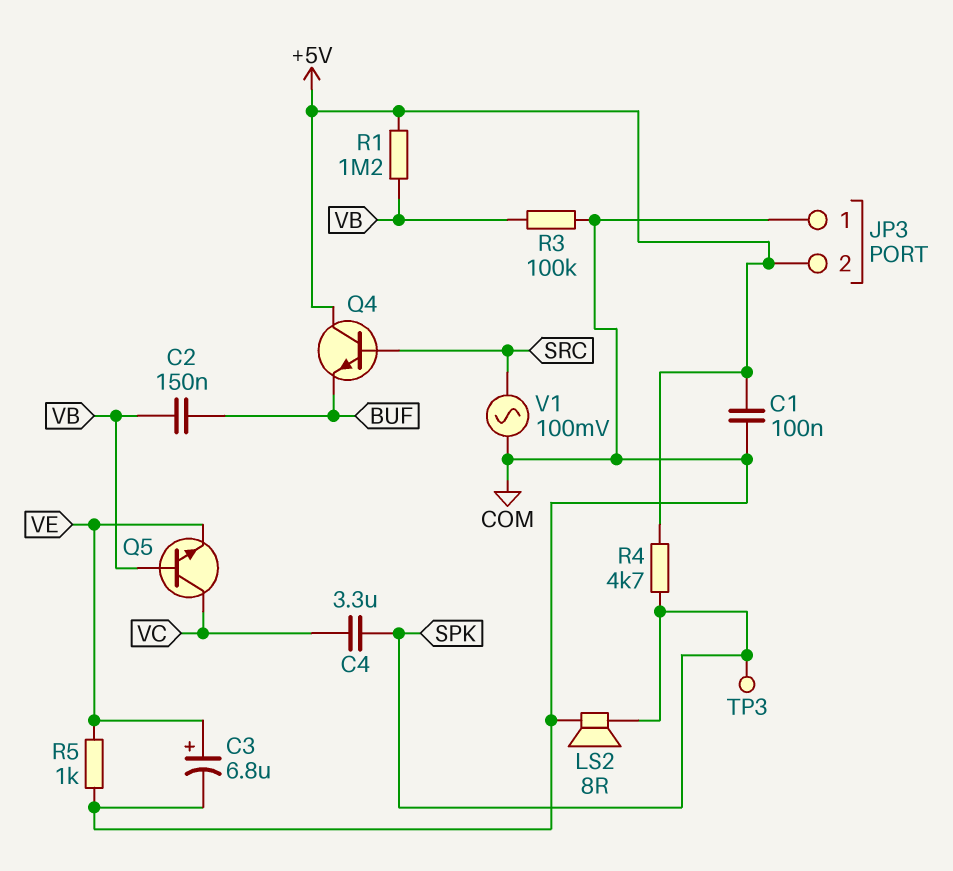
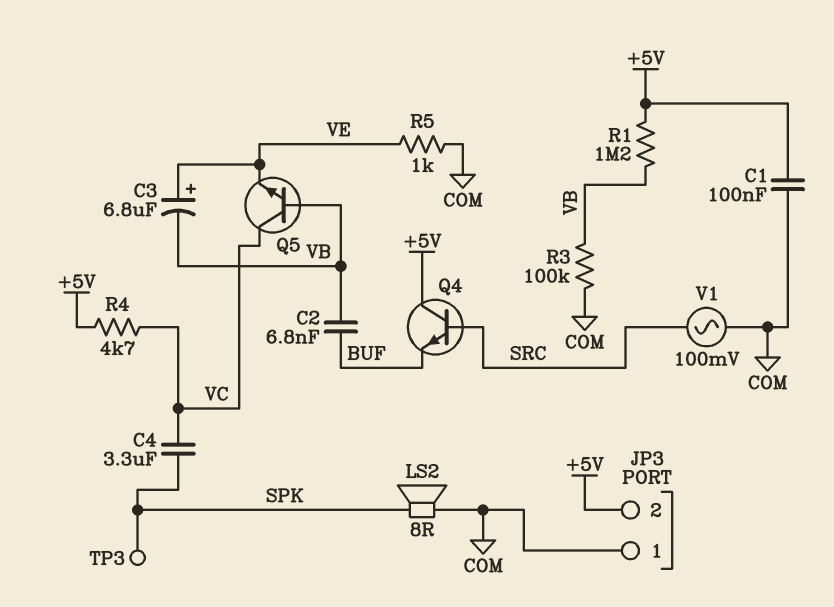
C2: 150nF (BUF, VB) -> 6.8nF (BUF, VB)
C3: 6.8uF (plus VE, minus COM) -> 6.8uF (plus VE, minus VB)
R4: 4.7k (+5V, SPK) -> 4.7k (+5V, VC)

